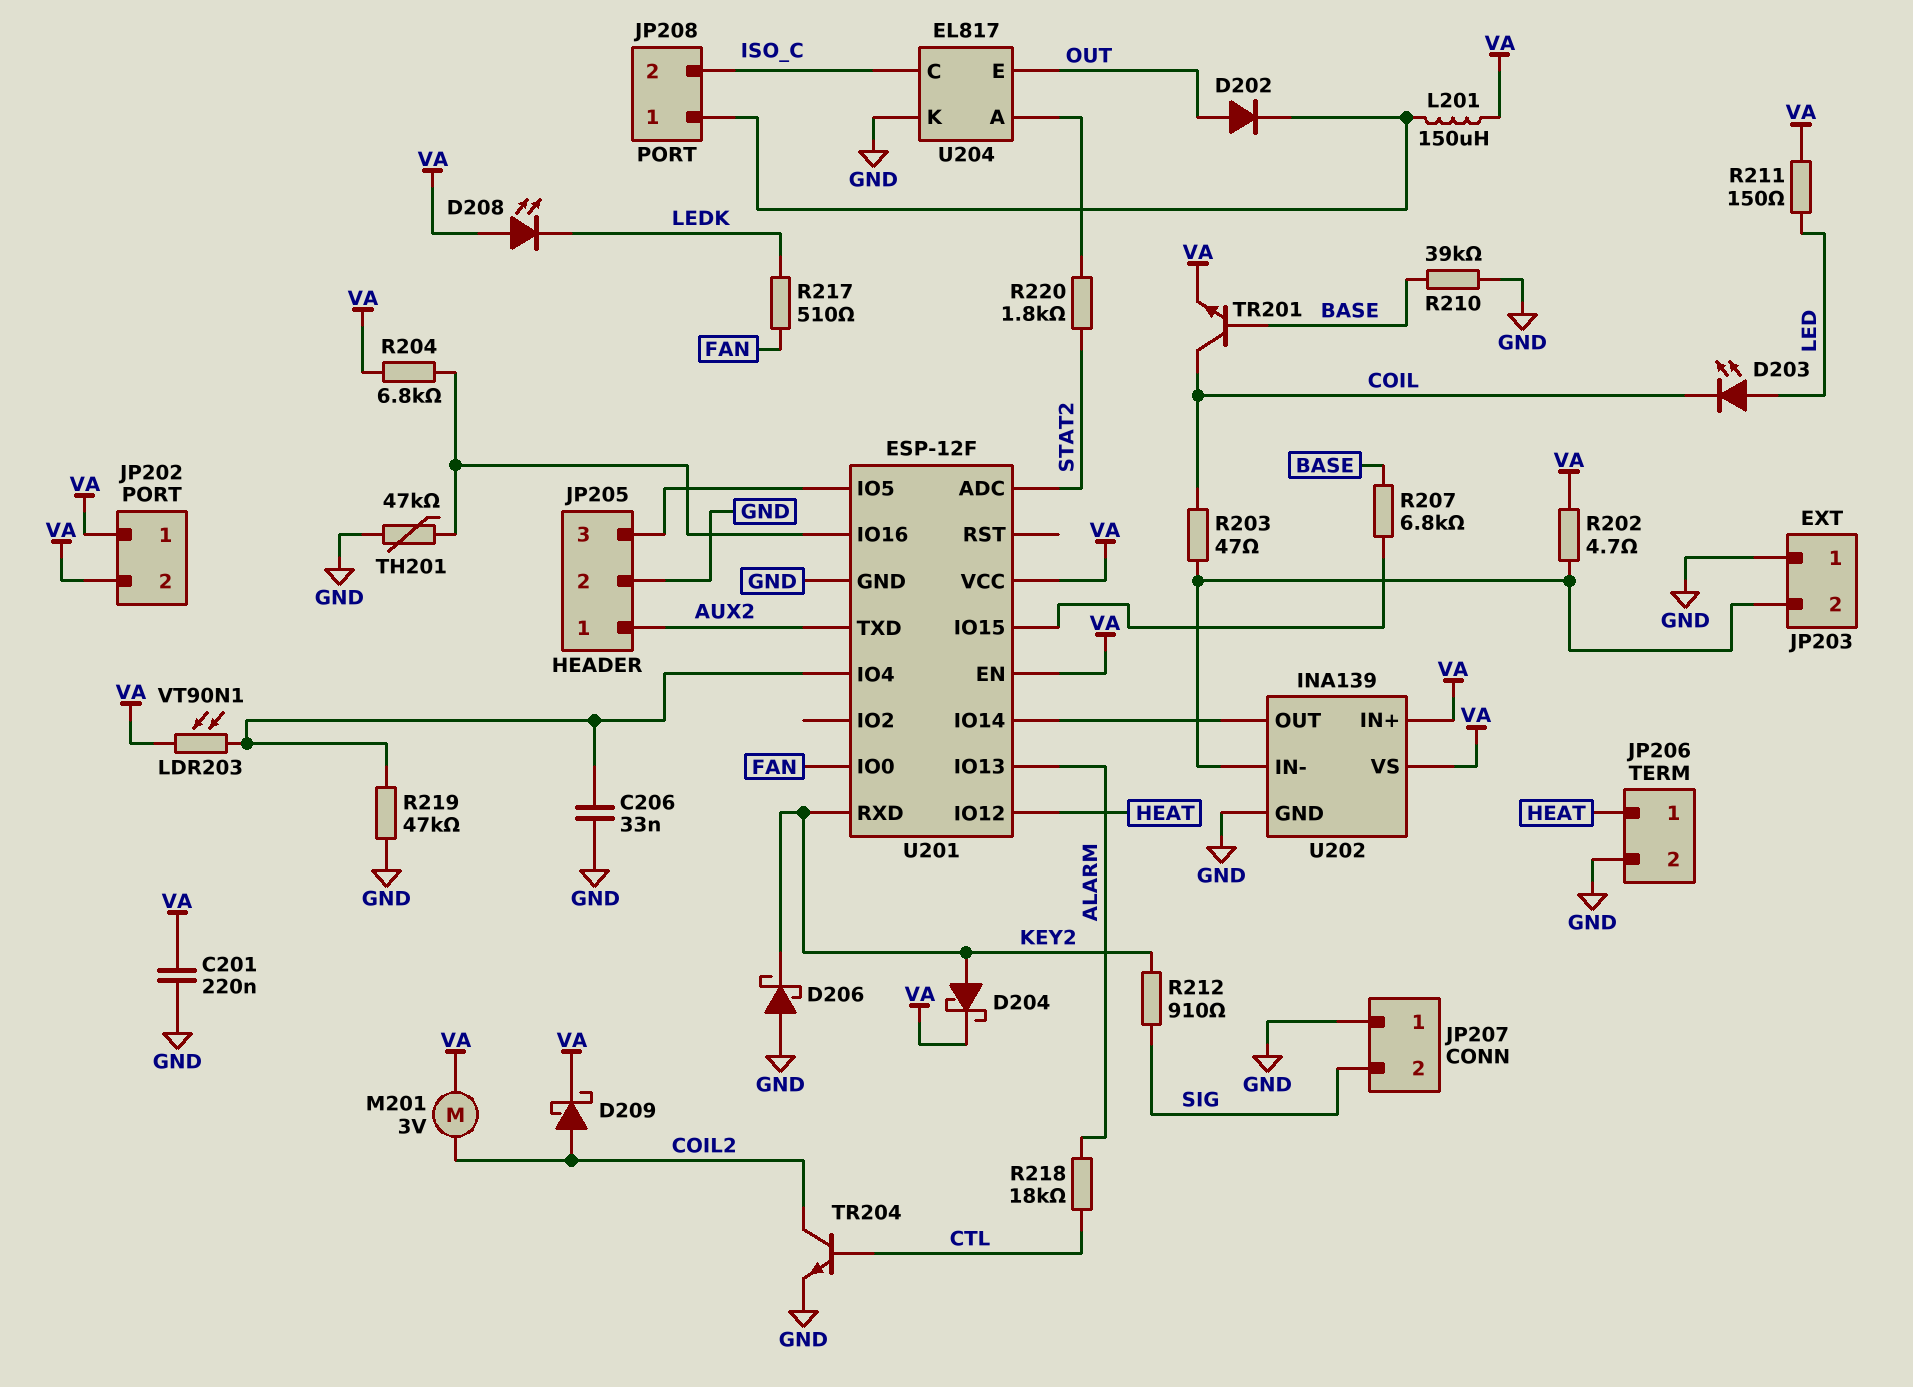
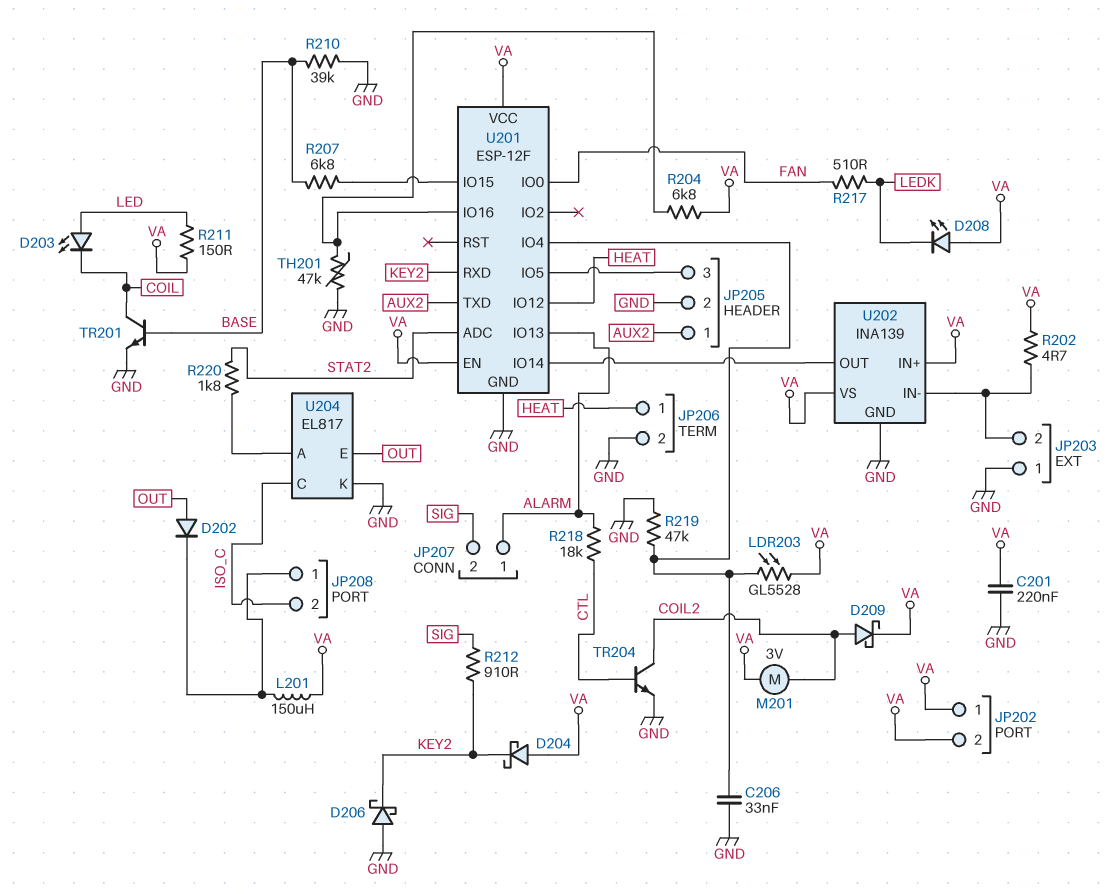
D204: schottky (A KEY2, K VA) -> schottky (A VA, K KEY2)
JP207 pin 1: GND -> ALARM
LDR203: VT90N1 (U201/IO4, VA) -> GL5528 (U201/IO4, VA)
R203: 47 (COIL, JP203/2) -> none
TR201: NPN (B BASE, C COIL, E VA) -> NPN (B BASE, C COIL, E GND)

